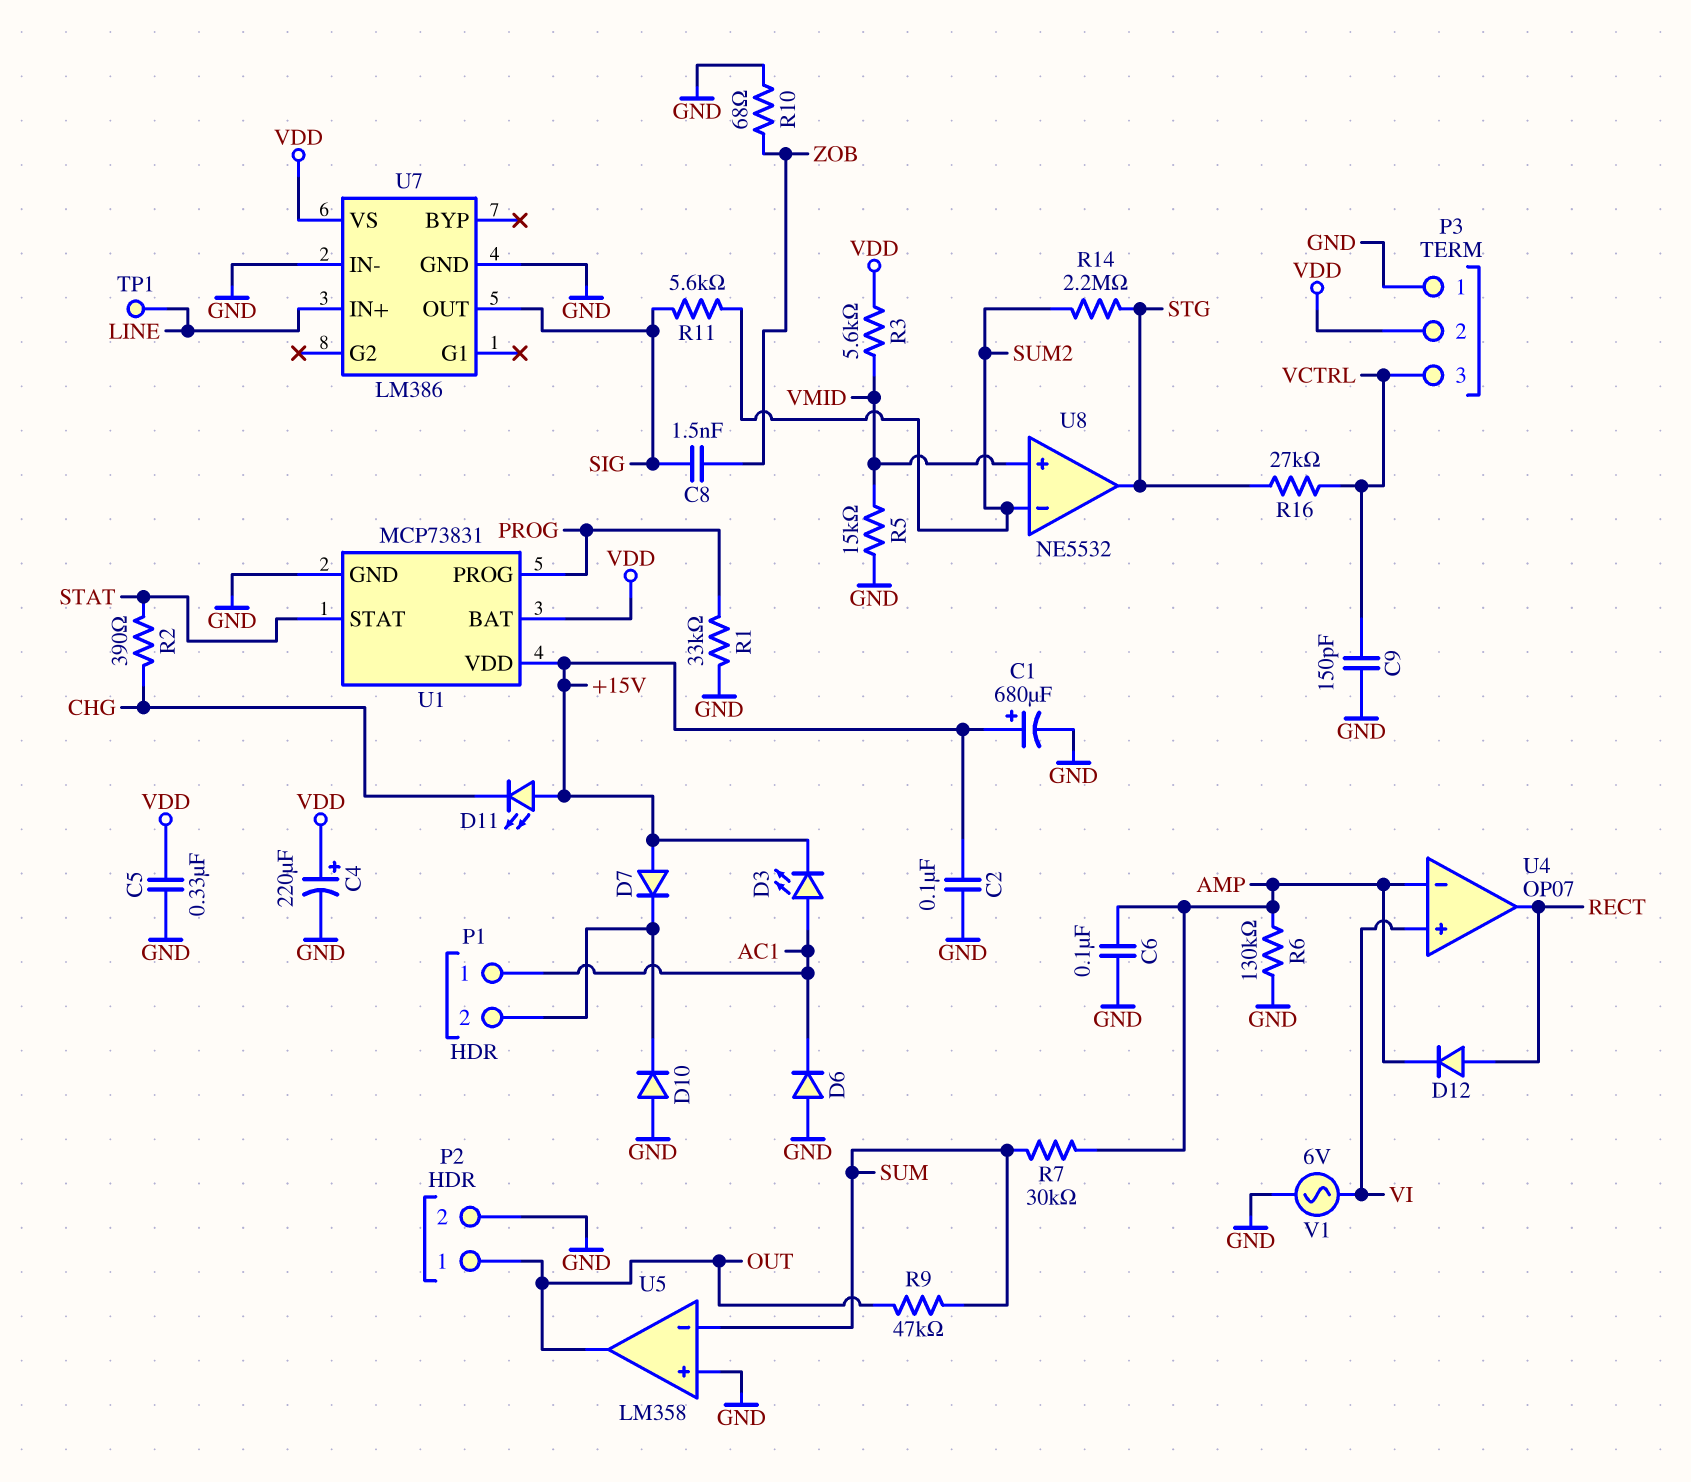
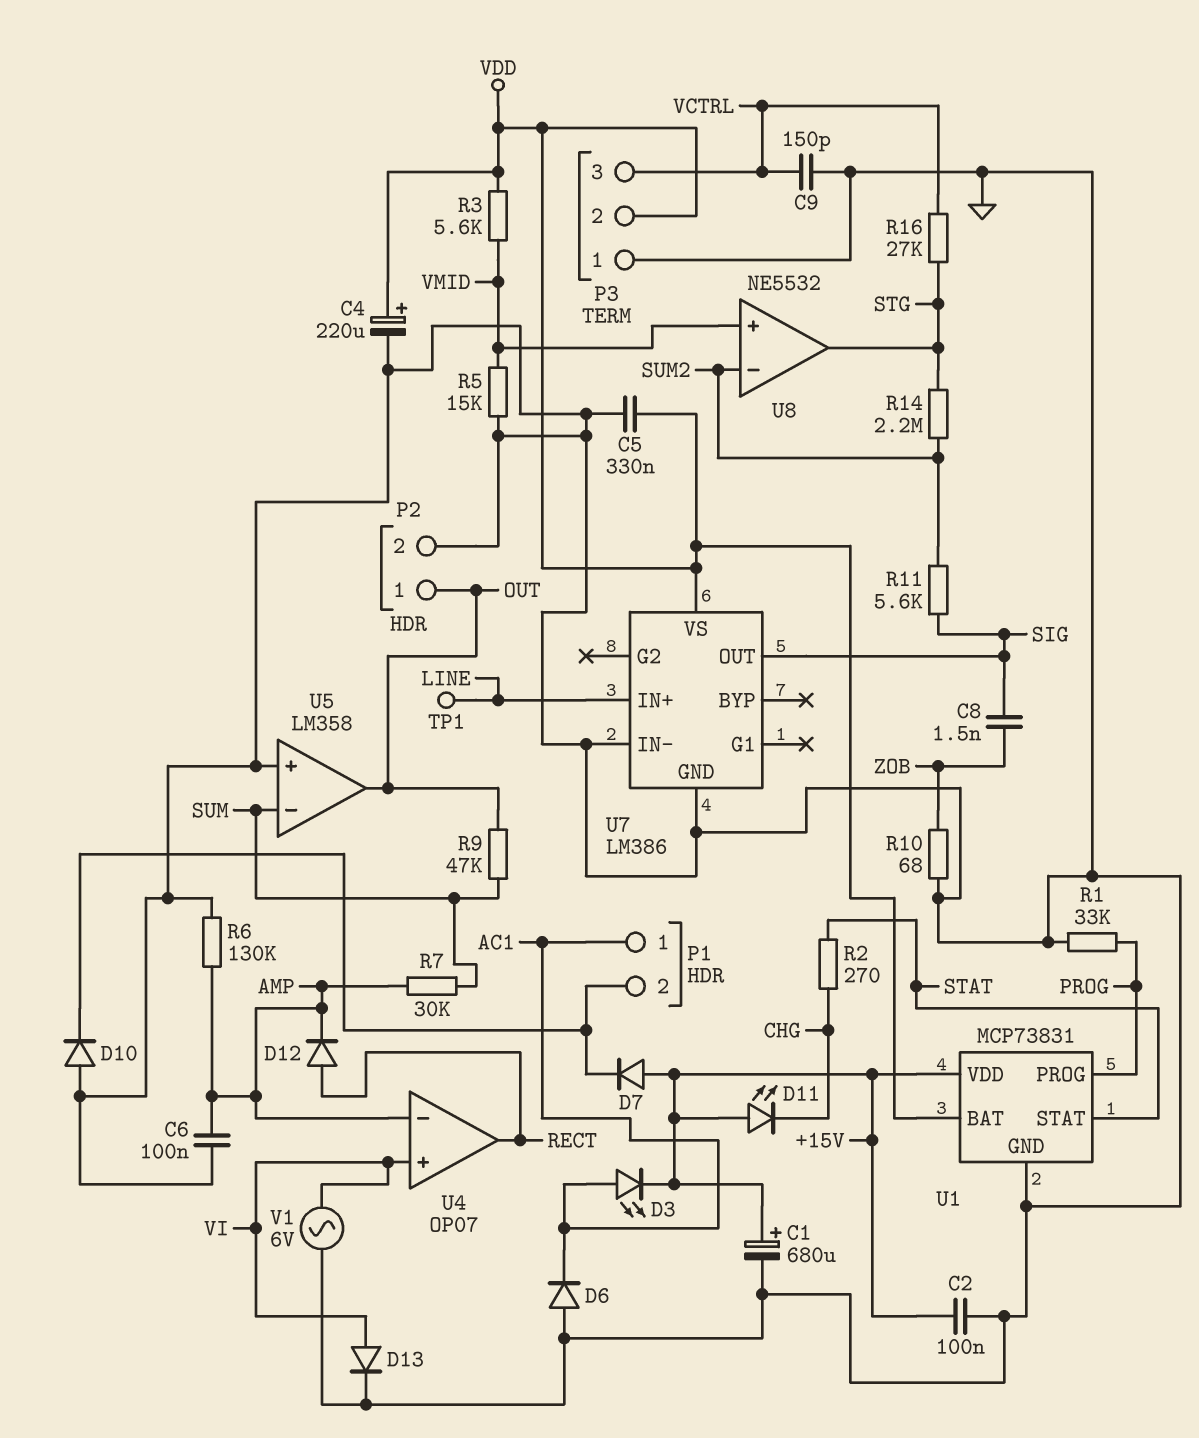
D13: none -> diode (A VI, K GND)
R2: 390 (CHG, STAT) -> 270 (CHG, STAT)

